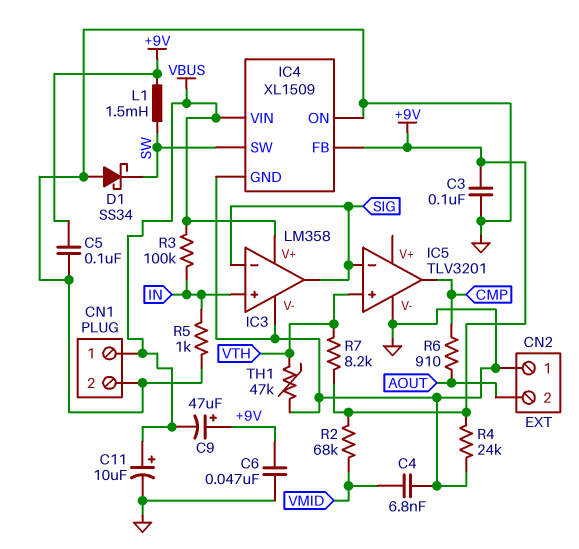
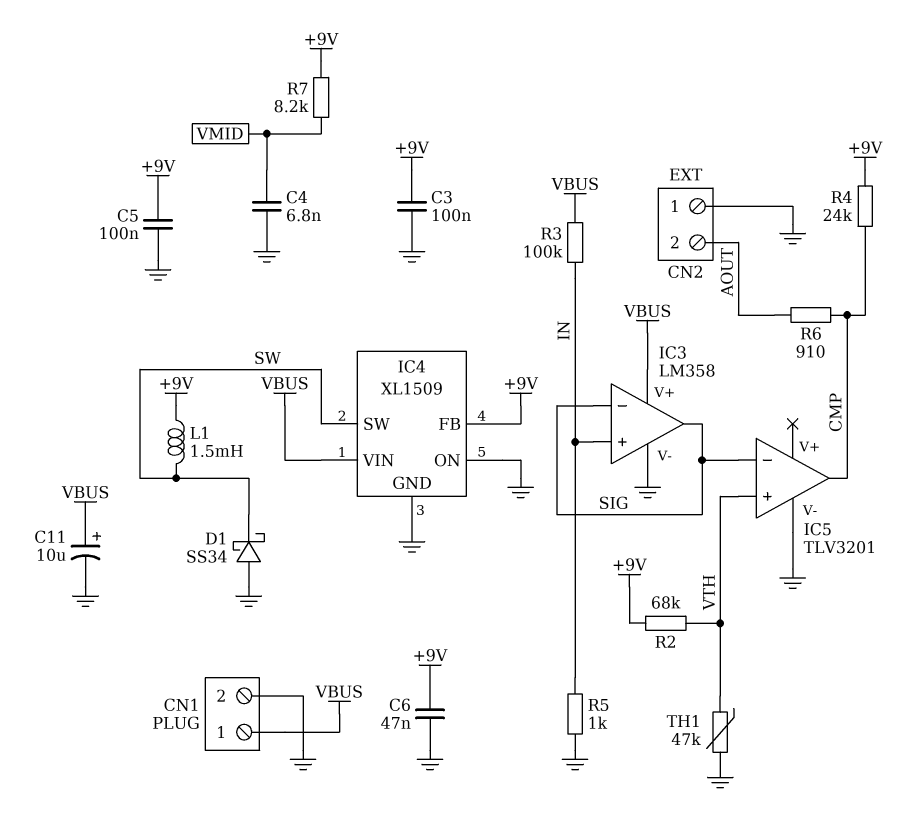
C9: 47uF (plus +9V, minus VBUS) -> none
R2: 68k (+9V, VMID) -> 68k (+9V, VTH)
R4: 24k (+9V, GND) -> 24k (+9V, CMP)
R7: 8.2k (+9V, VTH) -> 8.2k (+9V, VMID)

